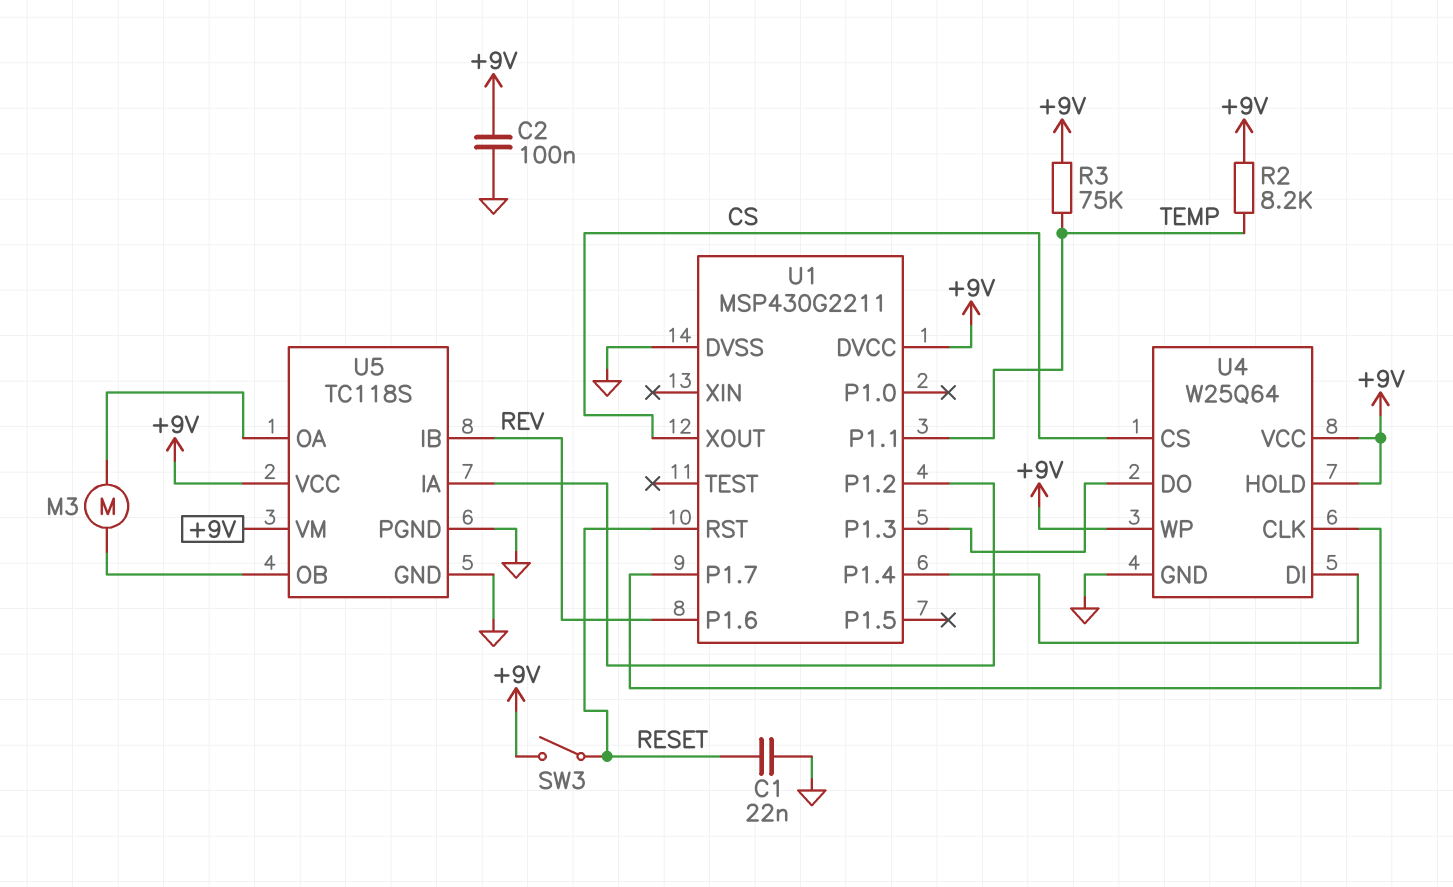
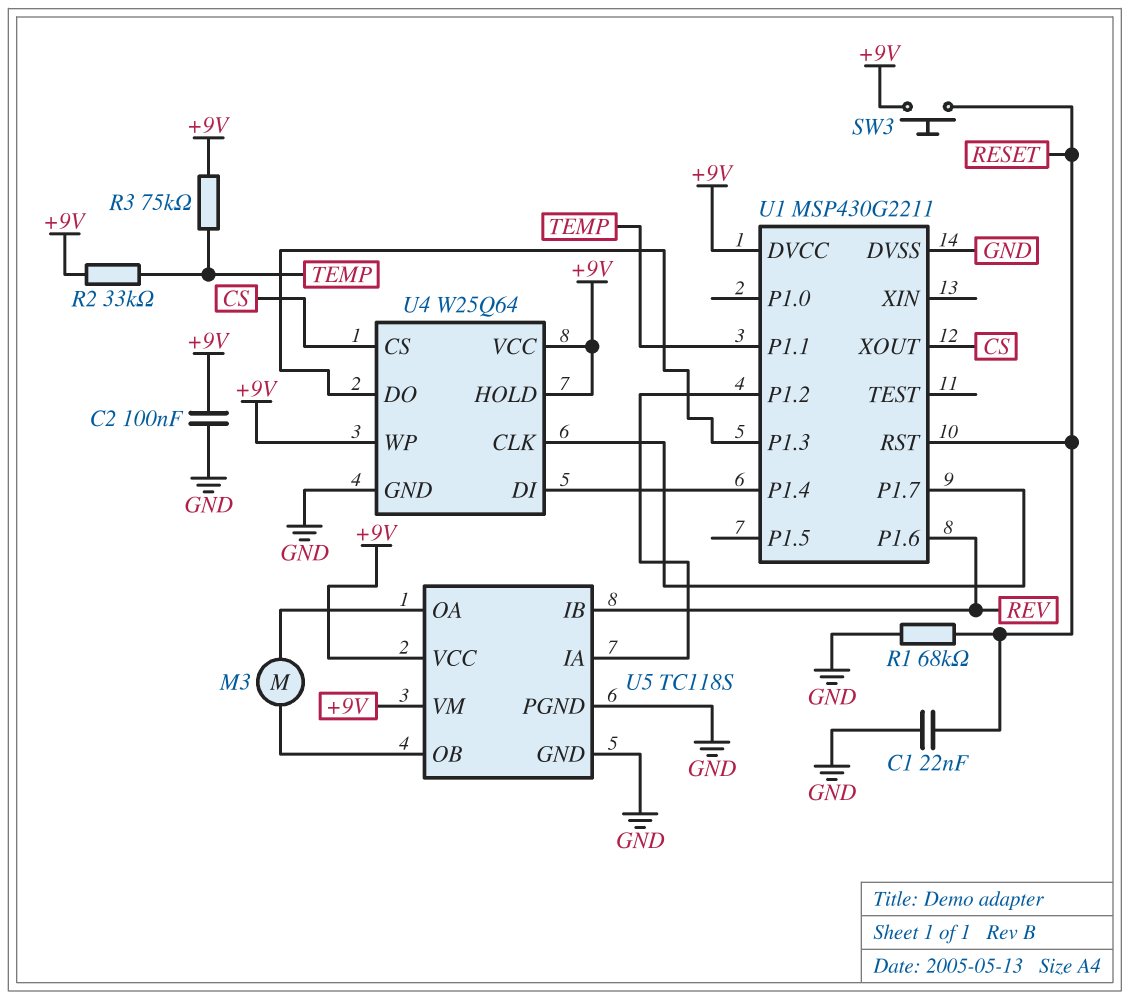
R1: none -> 68k (GND, RESET)
R2: 8.2k (+9V, TEMP) -> 33k (+9V, TEMP)
SW3: switch (+9V, RESET) -> button (+9V, RESET)

